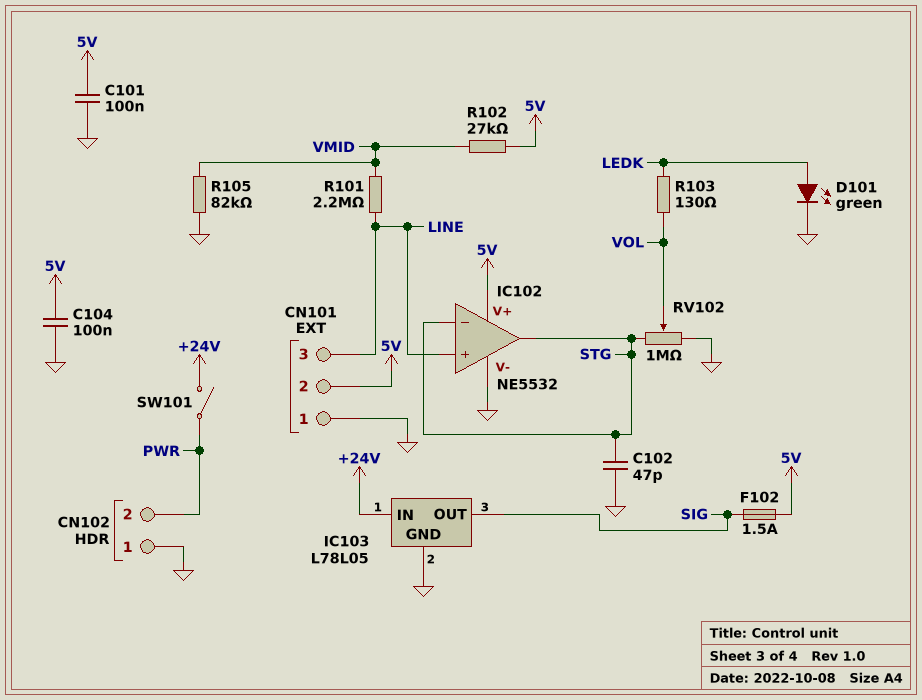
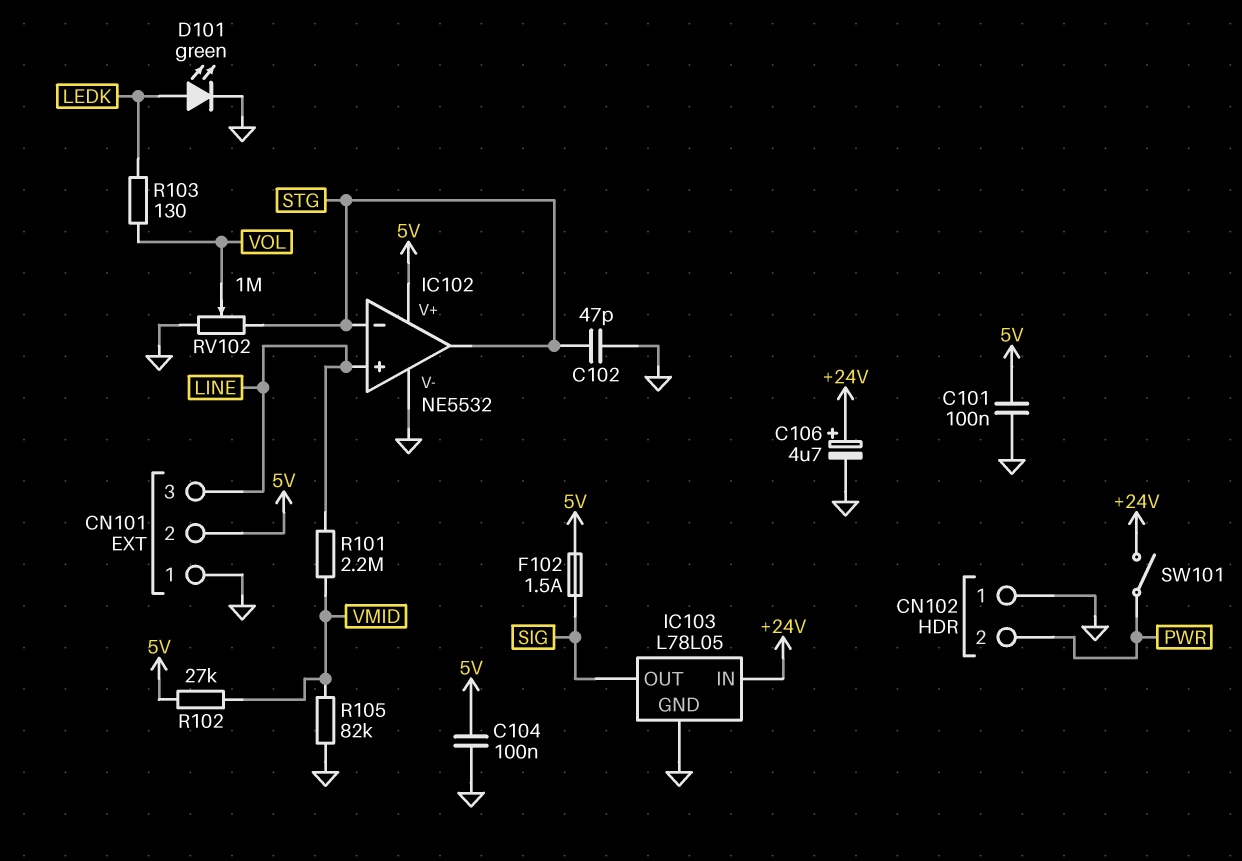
C106: none -> 4.7uF (plus +24V, minus GND)

